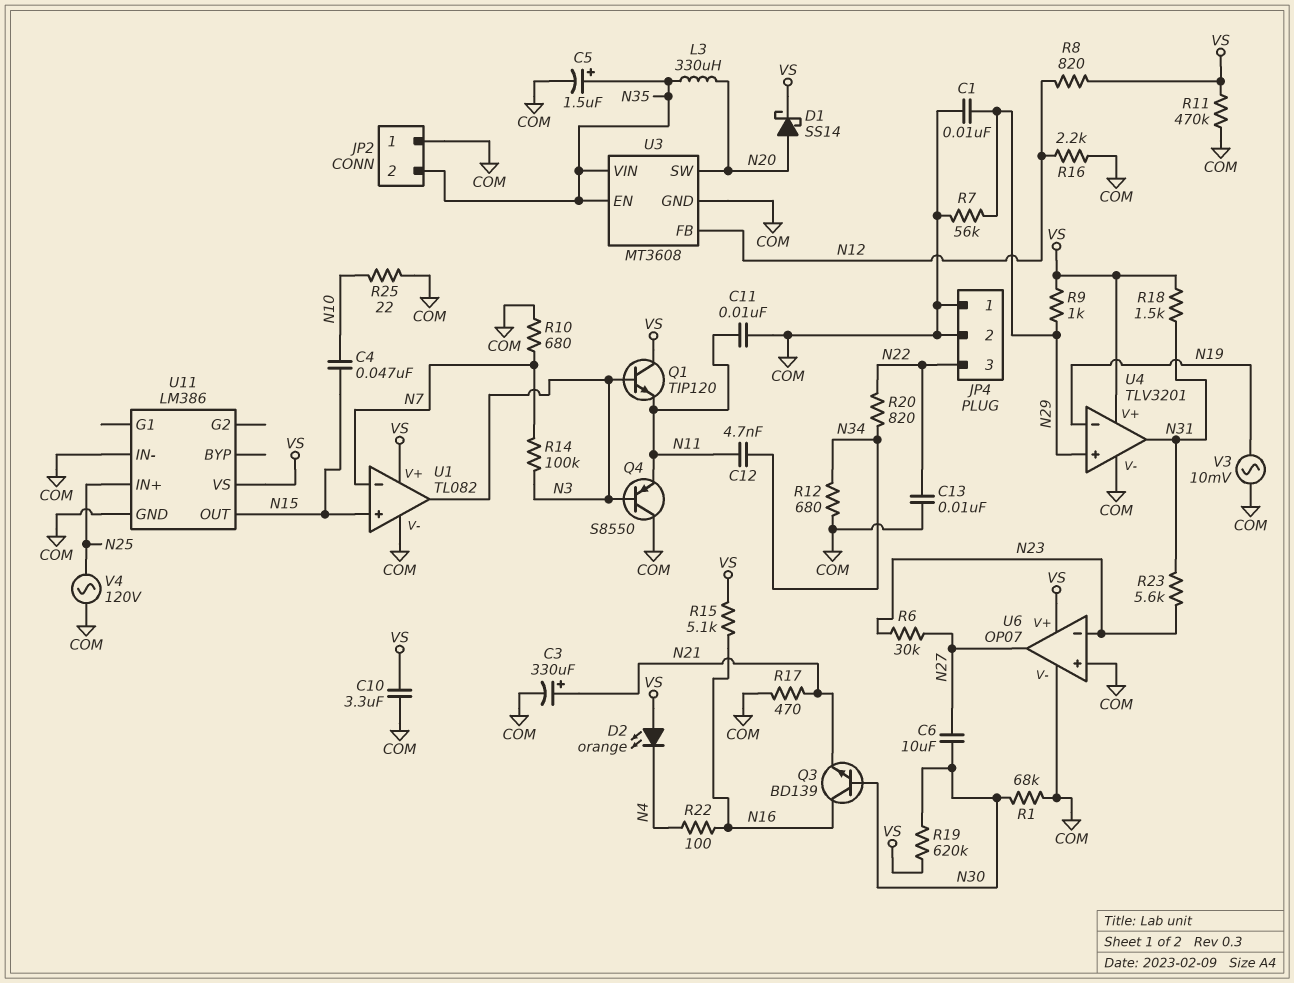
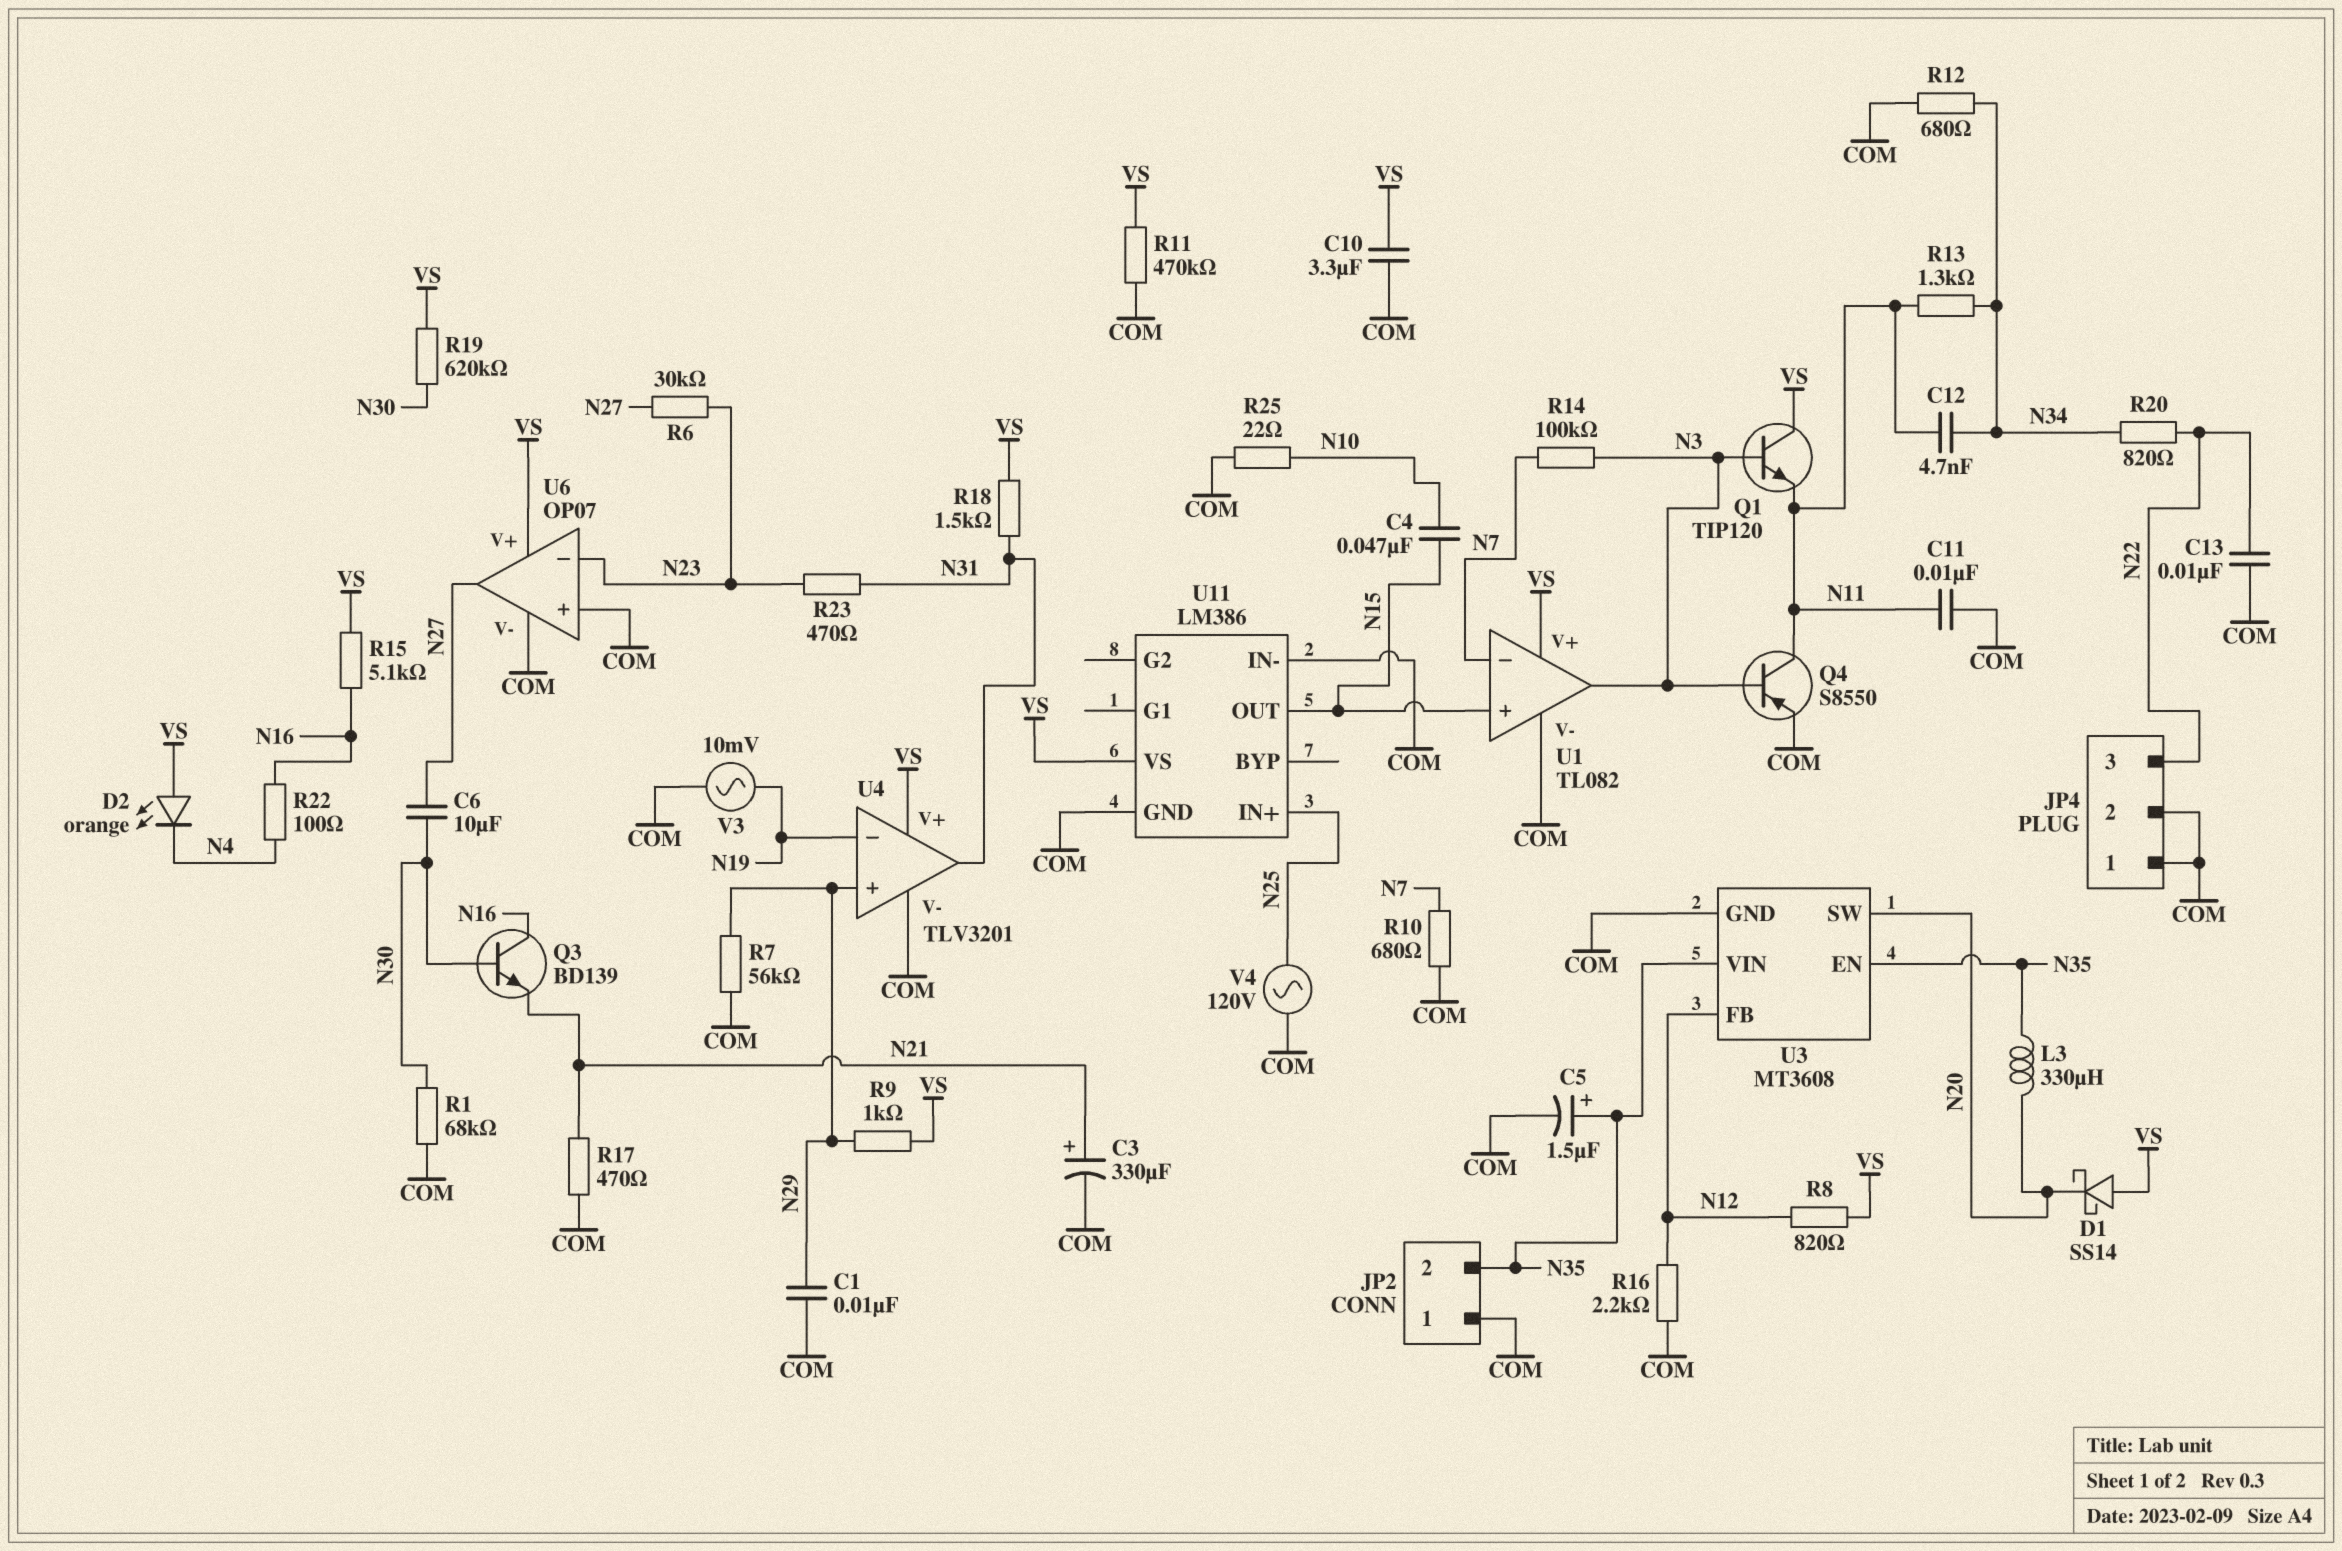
D1: schottky SS14 (A N20, K VS) -> schottky SS14 (A VS, K N20)
Q4: PNP S8550 (B N3, C COM, E N11) -> PNP S8550 (B N3, C N11, E COM)
R13: none -> 1.3k (N11, N34)
R23: 5.6k (N23, N31) -> 470 (N23, N31)

